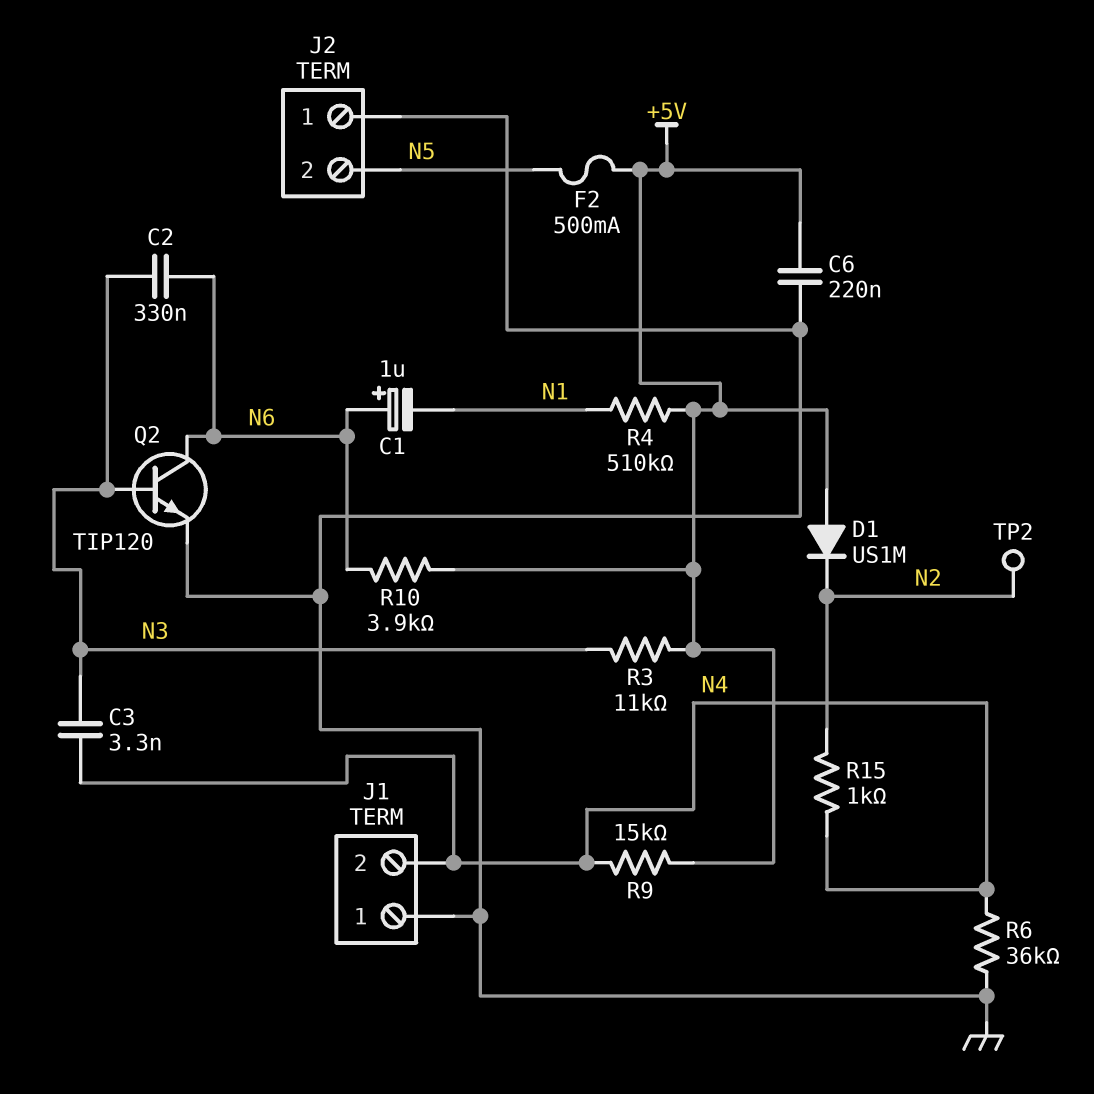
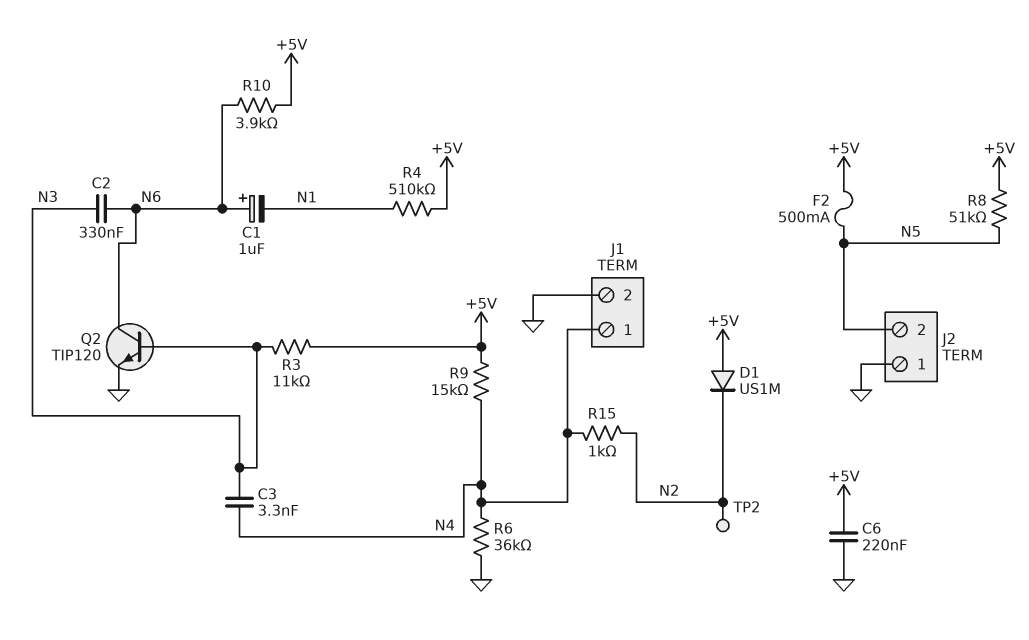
J1 pin 1: GND -> N4
J1 pin 2: N4 -> GND
R8: none -> 51k (+5V, N5)

